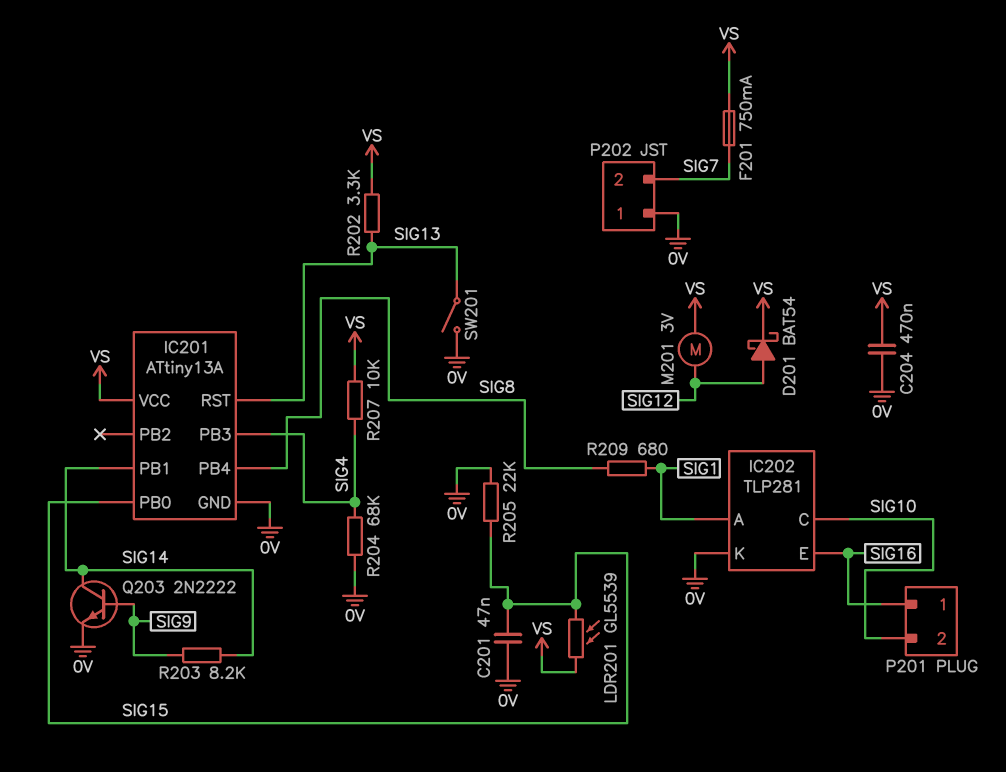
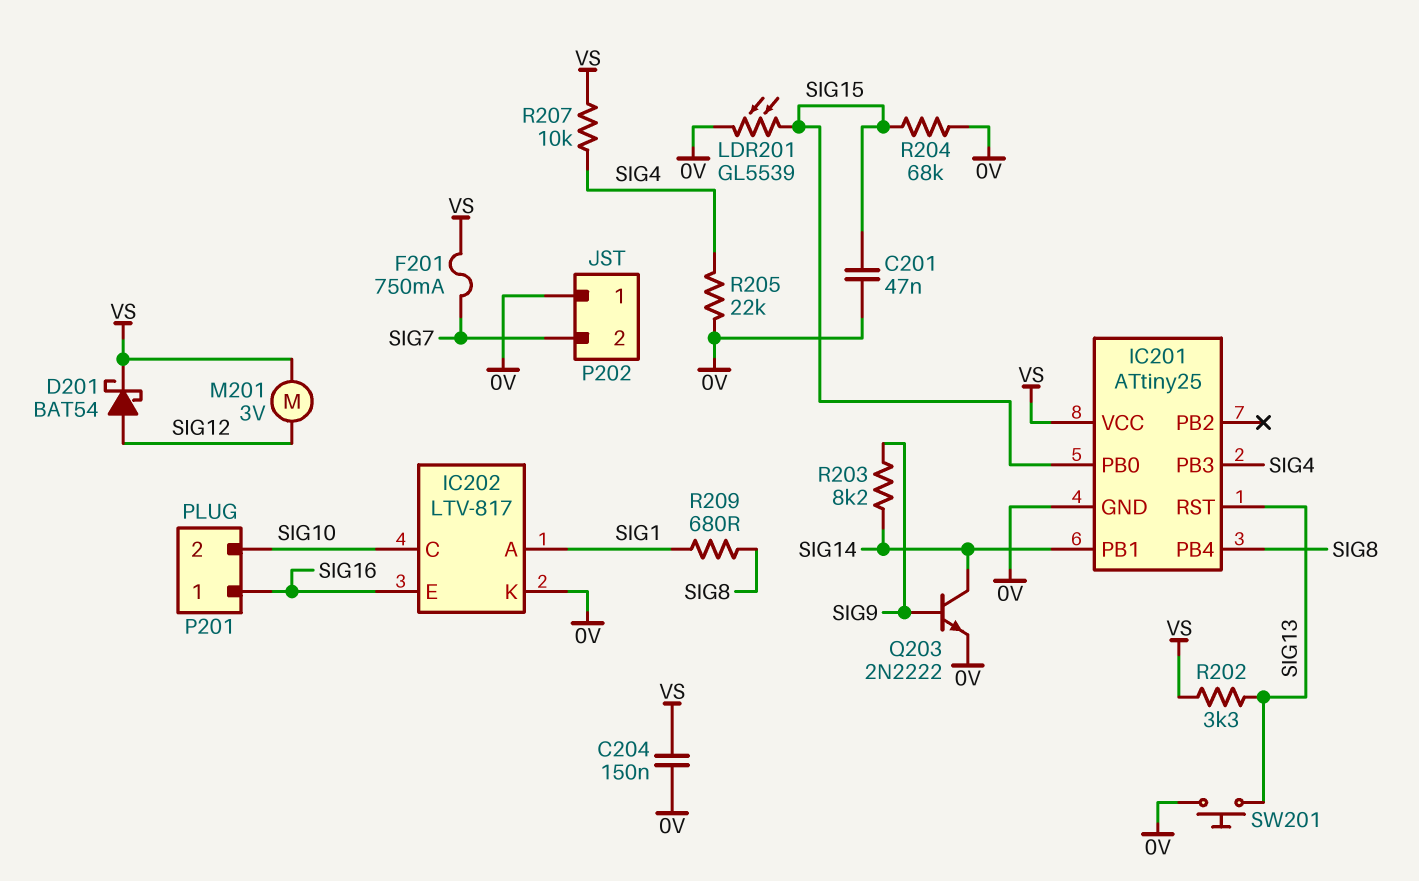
C204: 470nF (0V, VS) -> 150nF (0V, VS)
IC201: ATtiny13A -> ATtiny25
IC202: TLP281 -> LTV-817
LDR201: GL5539 (SIG15, VS) -> GL5539 (0V, SIG15)
R204: 68k (0V, SIG4) -> 68k (0V, SIG15)
R205: 22k (0V, SIG15) -> 22k (0V, SIG4)
SW201: switch (0V, SIG13) -> button (0V, SIG13)

